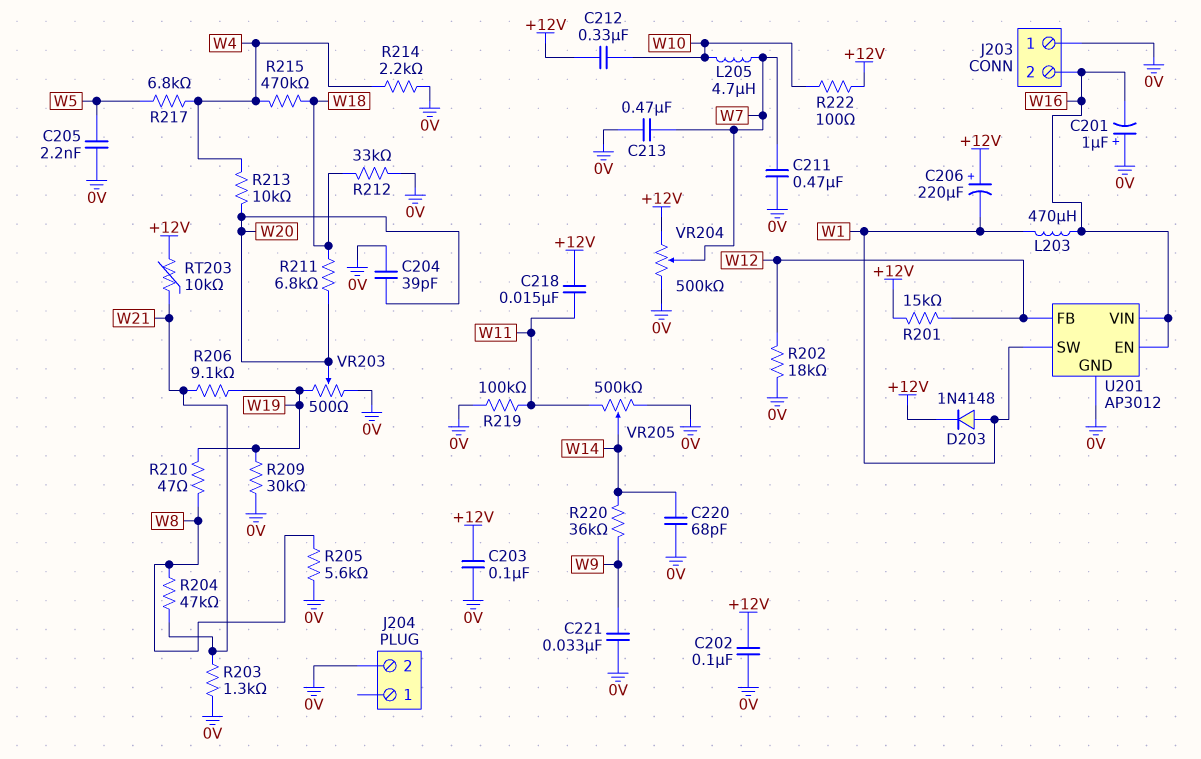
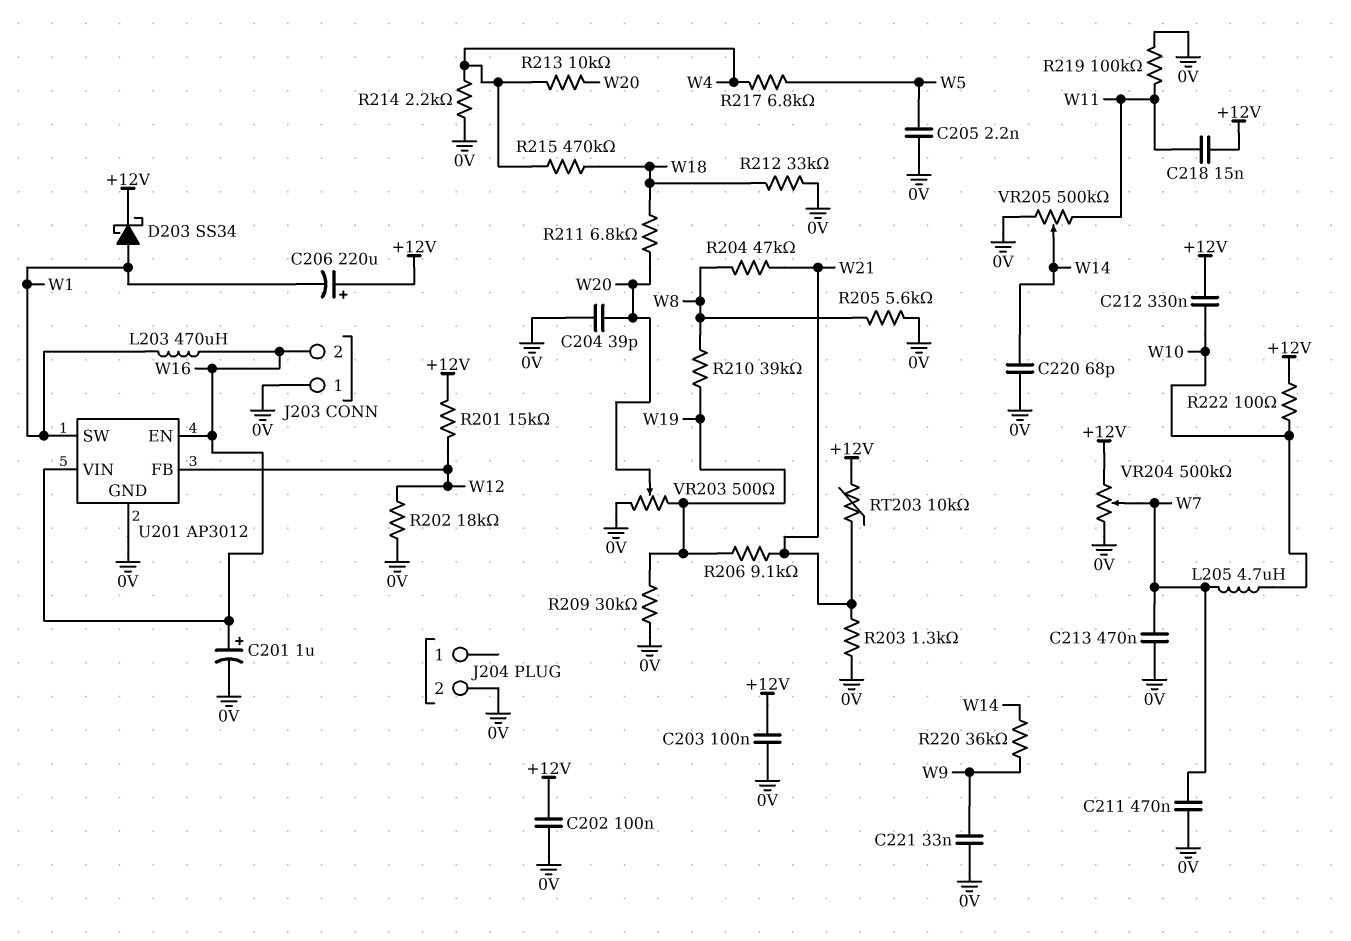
C201: 1uF (plus 0V, minus W16) -> 1uF (plus W16, minus 0V)
D203: diode 1N4148 (A W1, K +12V) -> schottky SS34 (A W1, K +12V)
R210: 47 (W8, W19) -> 39k (W8, W19)

